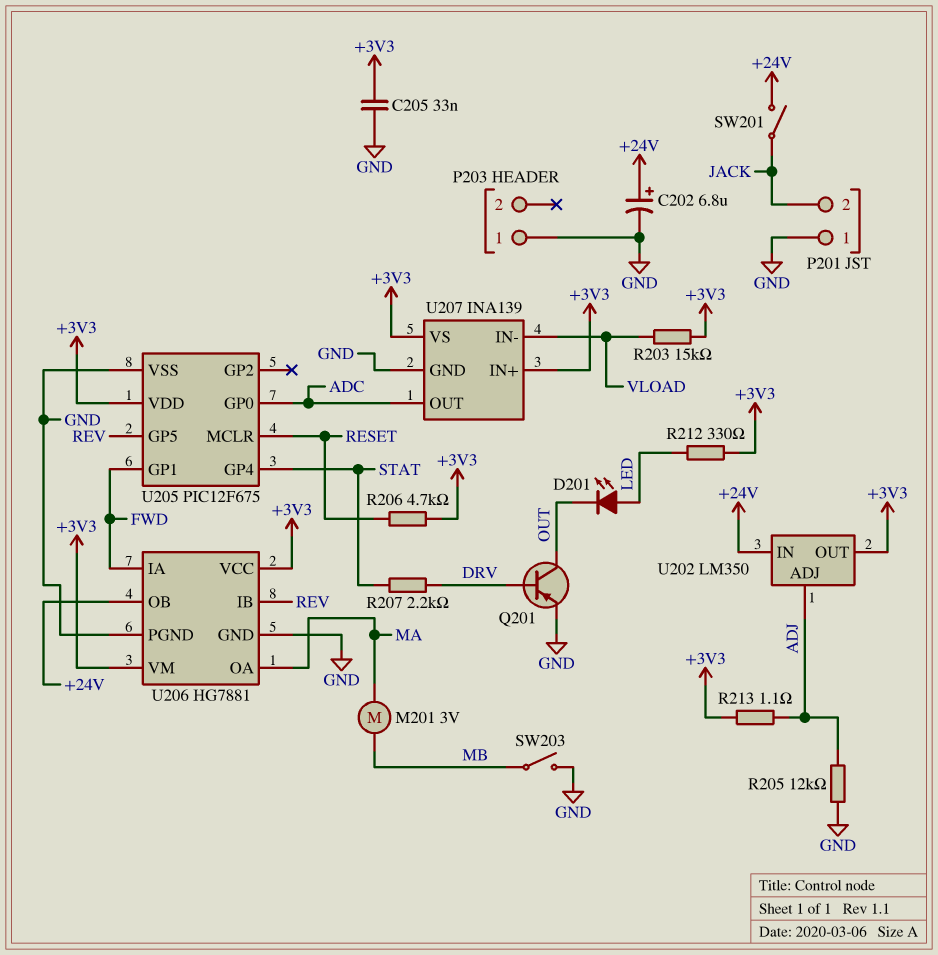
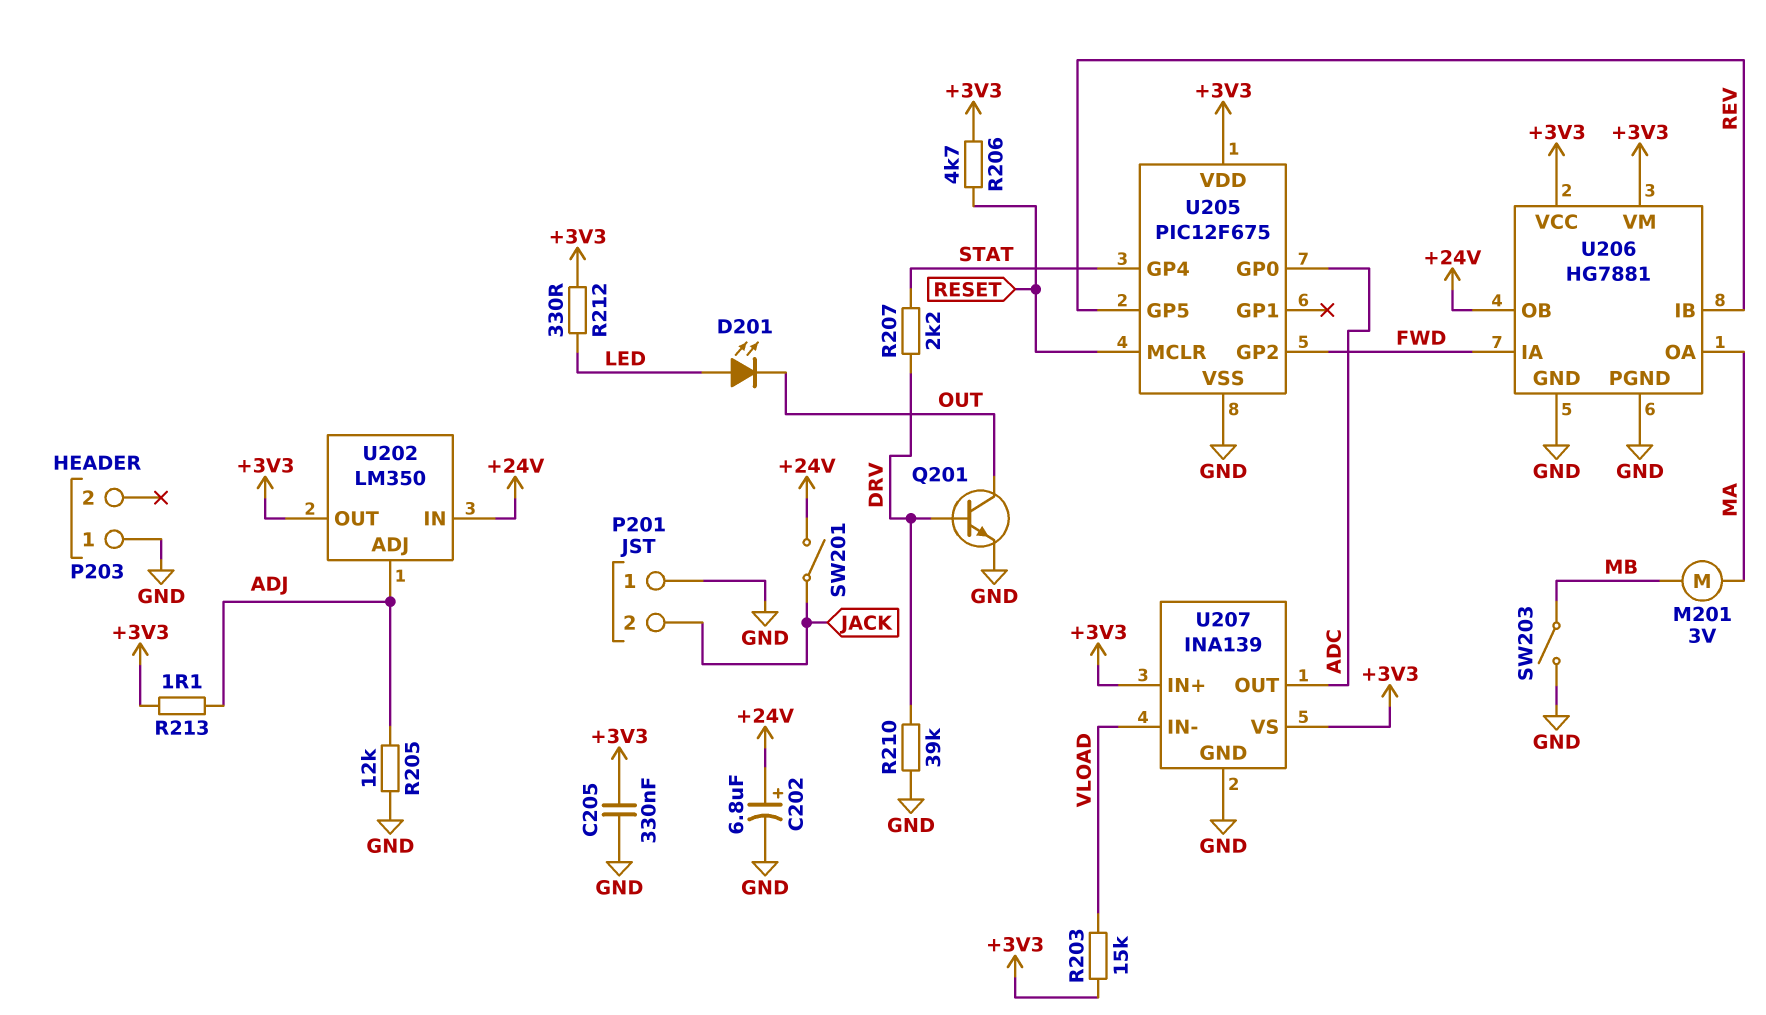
C205: 33nF (+3V3, GND) -> 330nF (+3V3, GND)
Q201: PNP (B DRV, C OUT, E GND) -> NPN (B DRV, C OUT, E GND)
R210: none -> 39k (DRV, GND)
U205 pin GP1: FWD -> none
U205 pin GP2: none -> FWD

